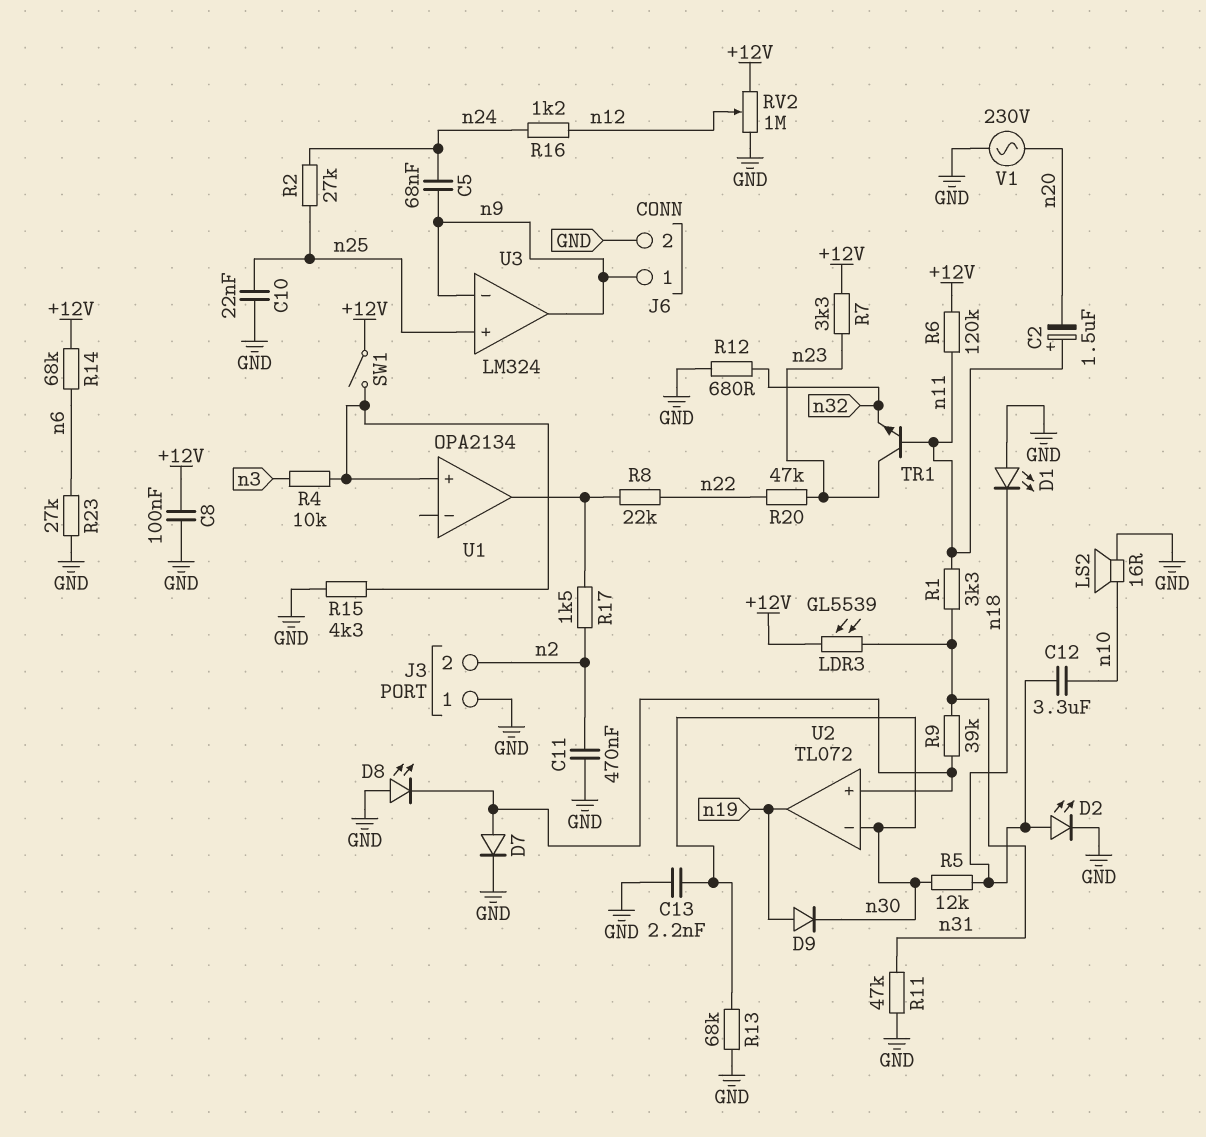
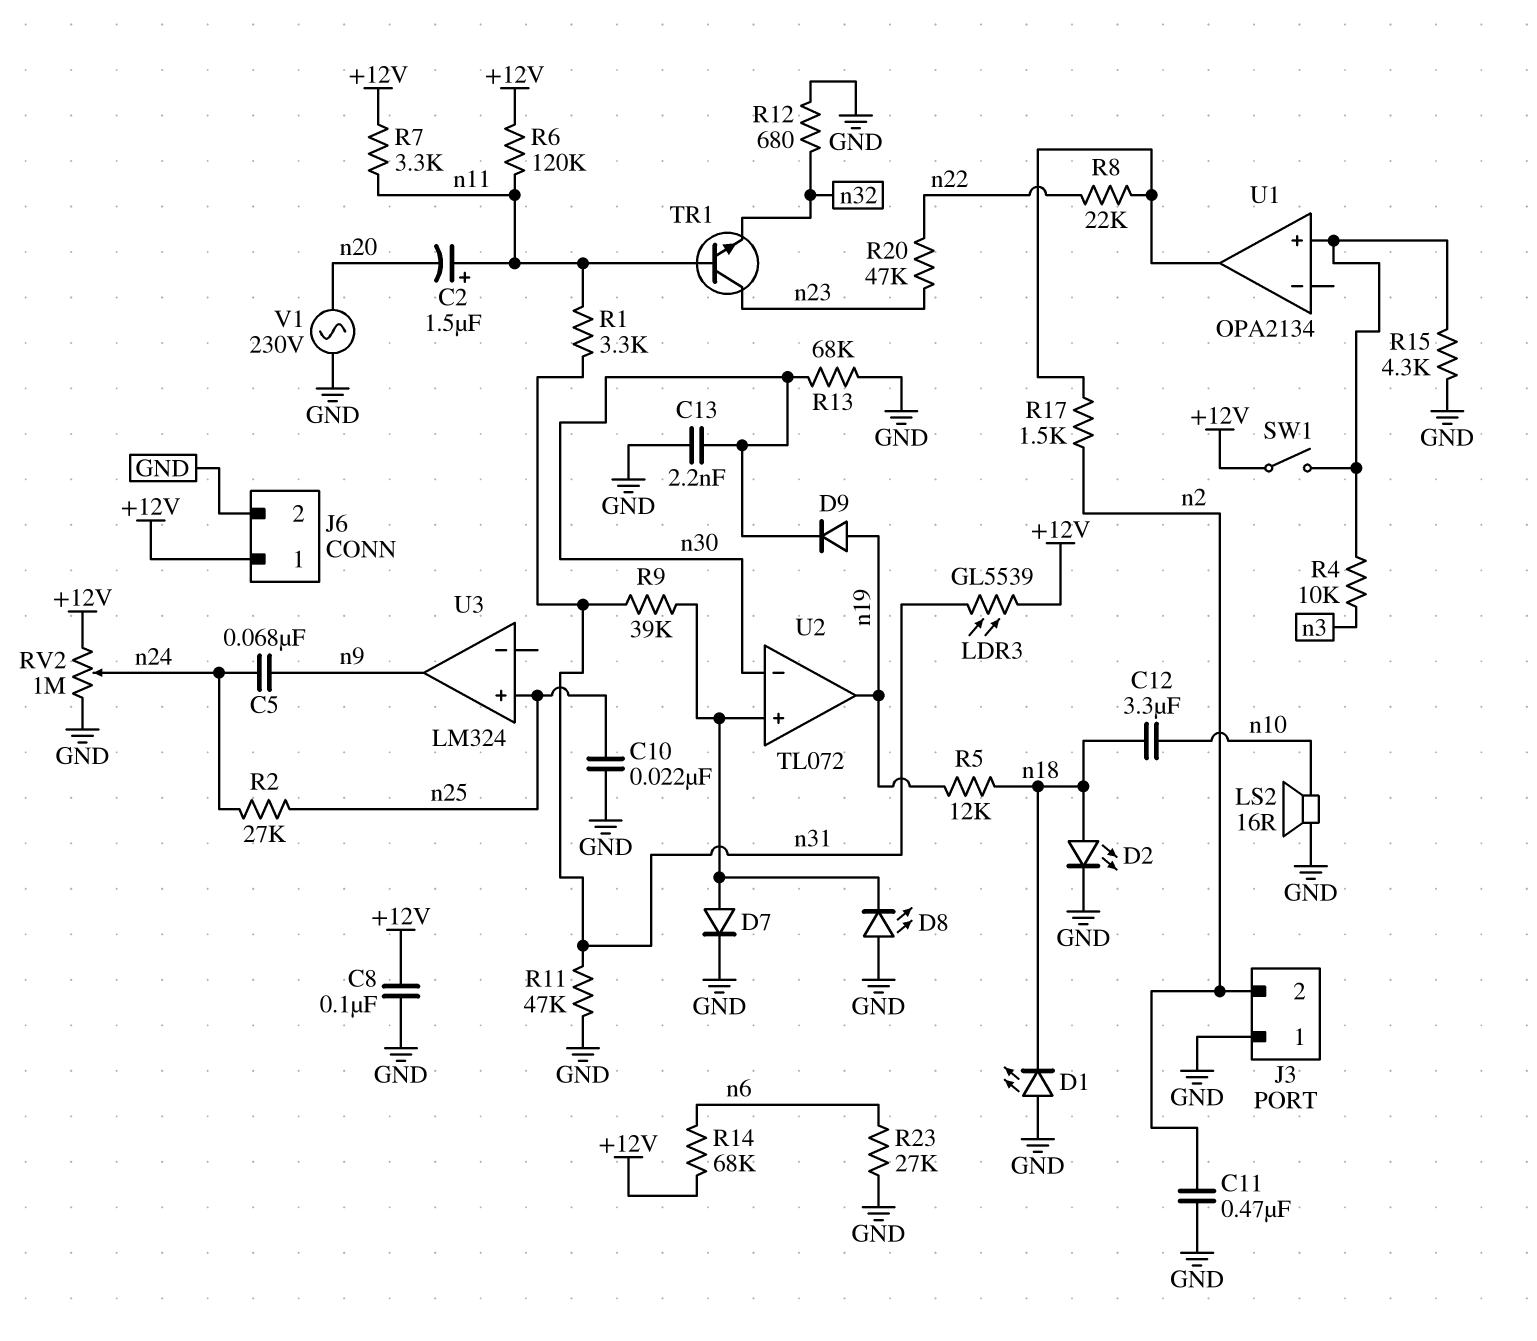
J6 pin 1: n9 -> +12V
R5: 12k (n18, n30) -> 12k (n18, n19)
R7: 3.3k (+12V, n23) -> 3.3k (+12V, n11)
R16: 1.2k (n12, n24) -> none
RV2: 1M (+12V, GND, wiper n12) -> 1M (+12V, GND, wiper n24)
U3 pin in-: n9 -> none

